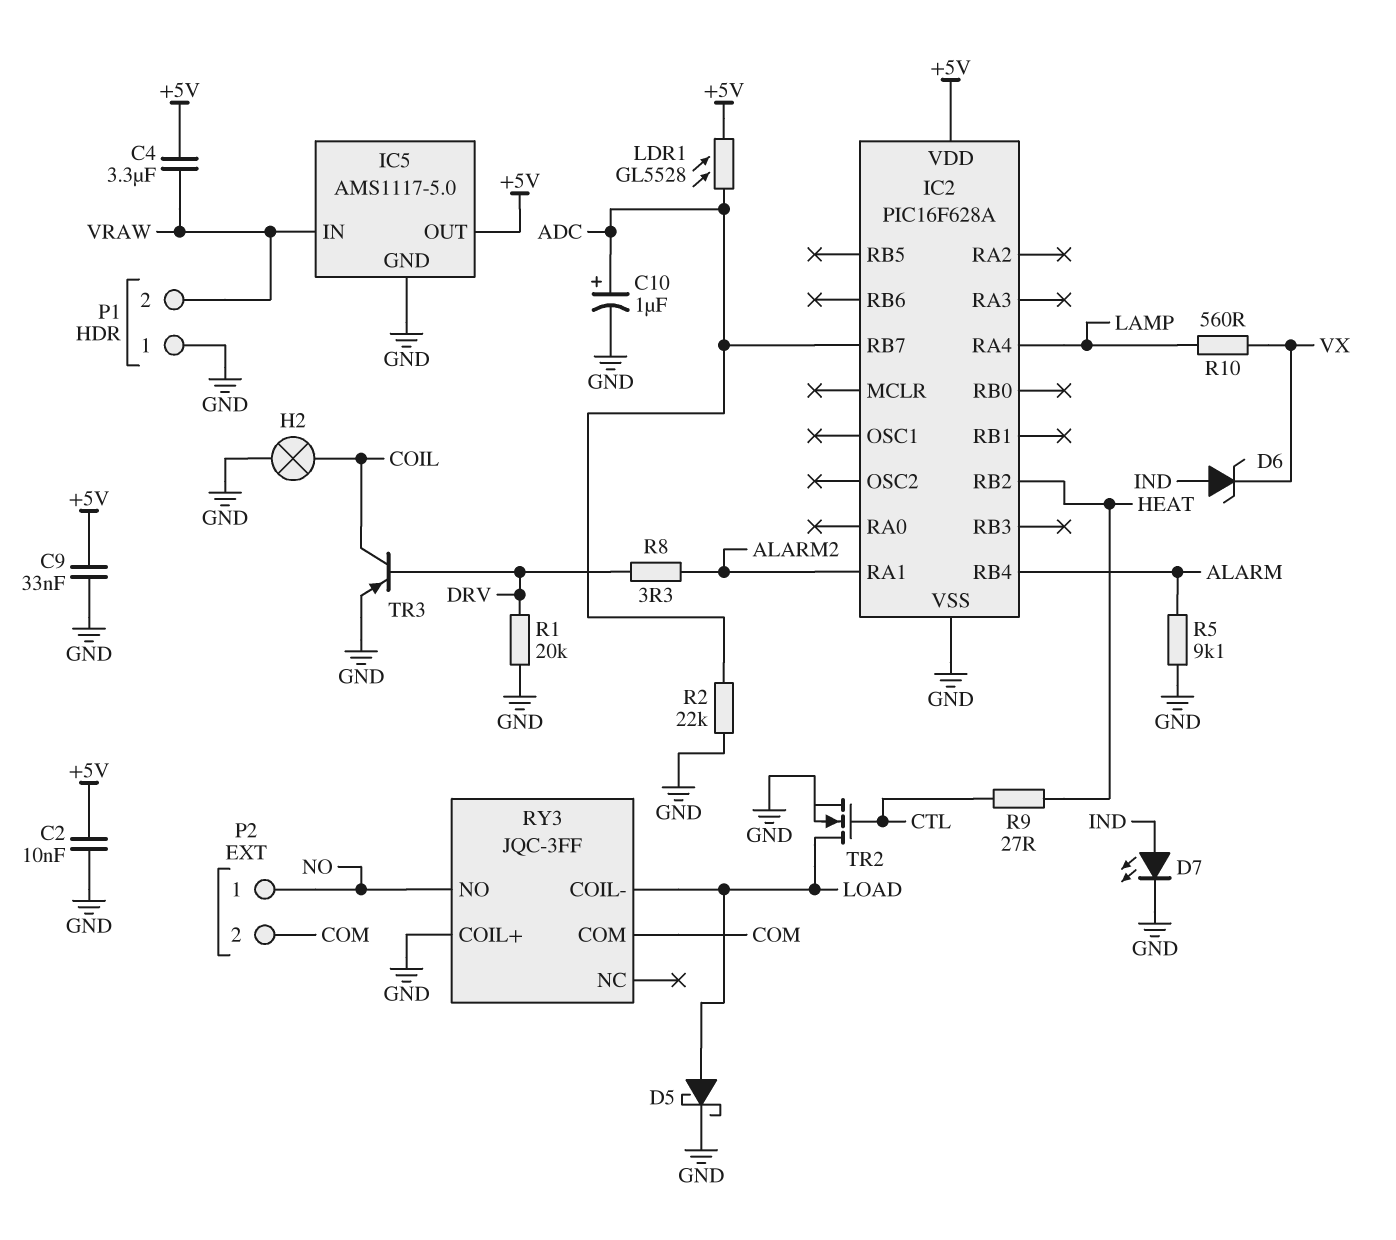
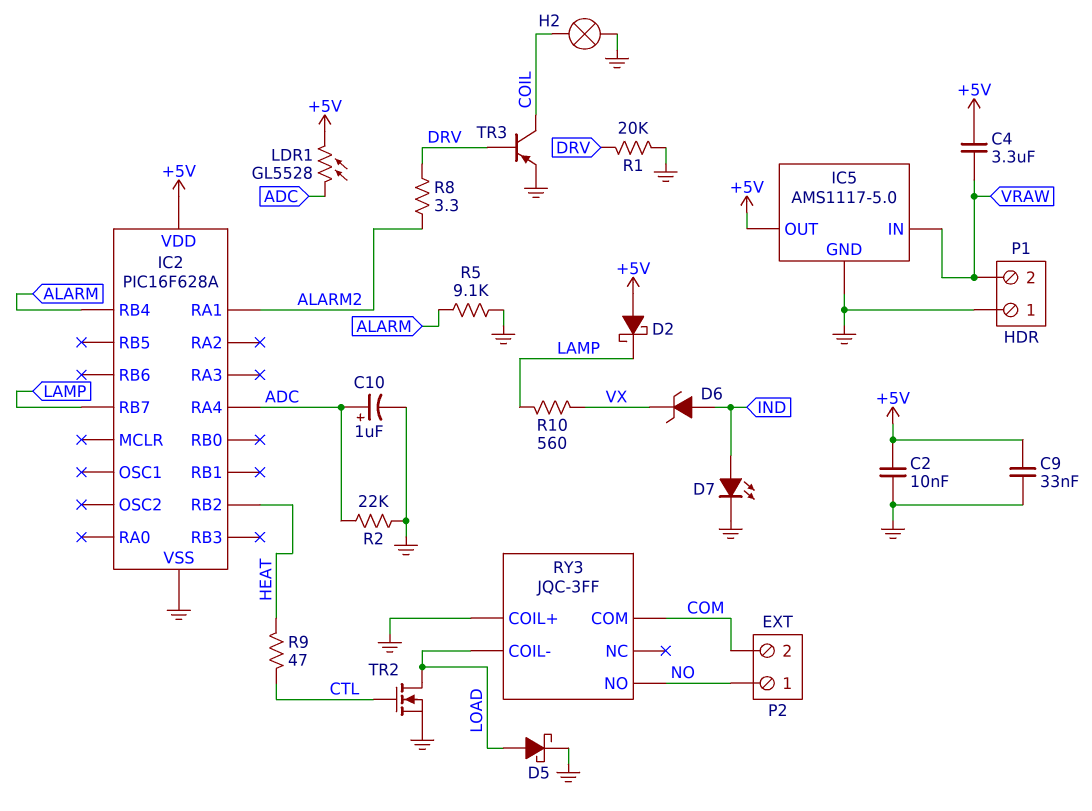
D2: none -> schottky (A +5V, K LAMP)
IC2 pin RA4: LAMP -> ADC
IC2 pin RB7: ADC -> LAMP
R9: 27 (CTL, HEAT) -> 47 (CTL, HEAT)

